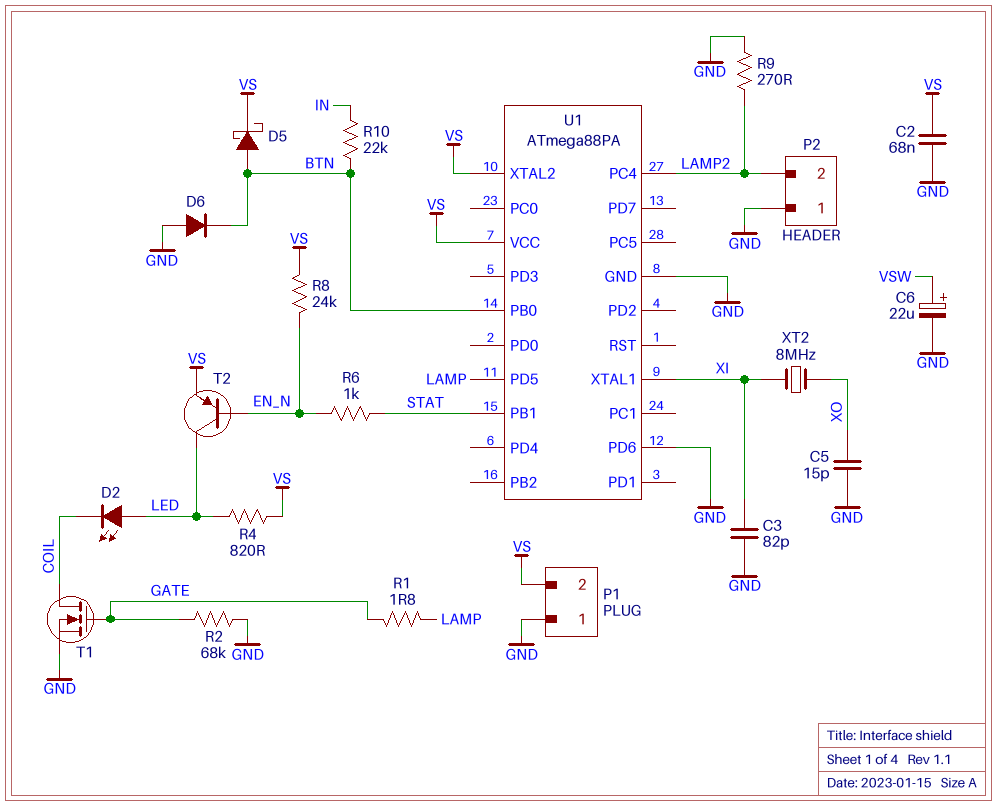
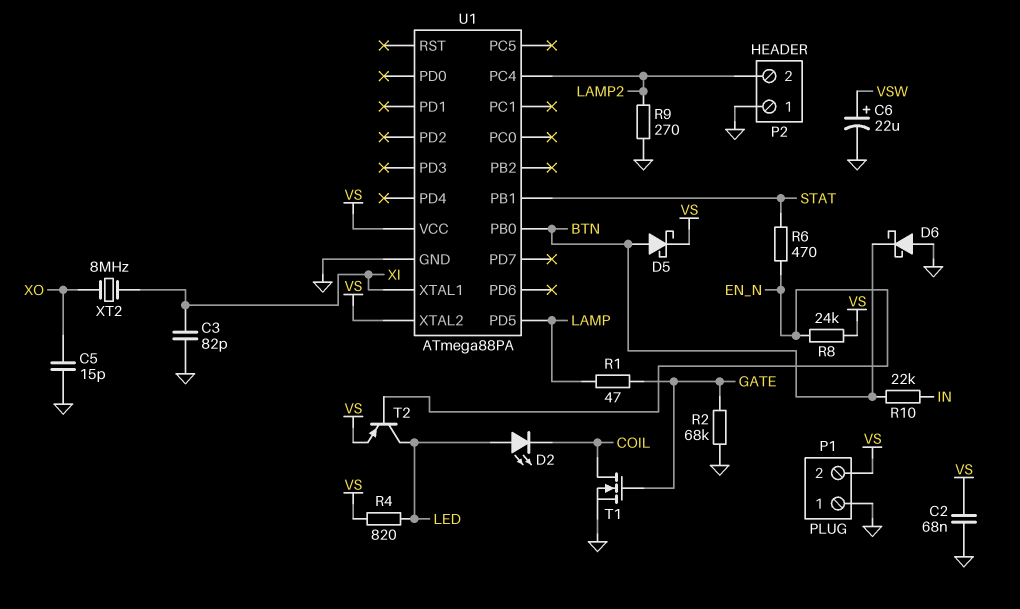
D6: diode (A GND, K BTN) -> schottky (A GND, K BTN)
R1: 1.8 (GATE, LAMP) -> 47 (GATE, LAMP)
R6: 1k (EN_N, STAT) -> 470 (EN_N, STAT)
U1 pin PD6: GND -> none

